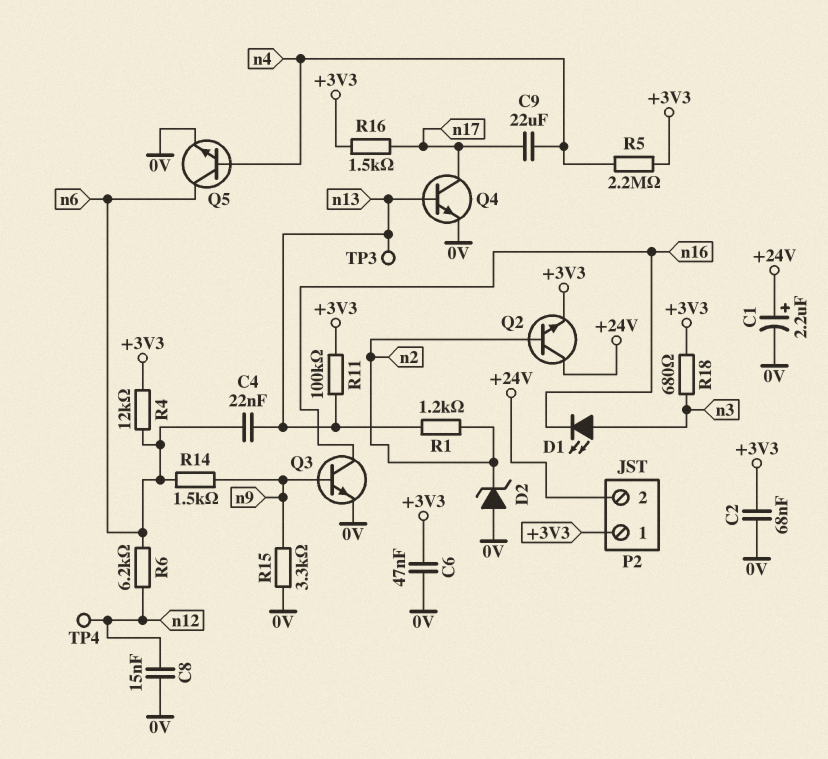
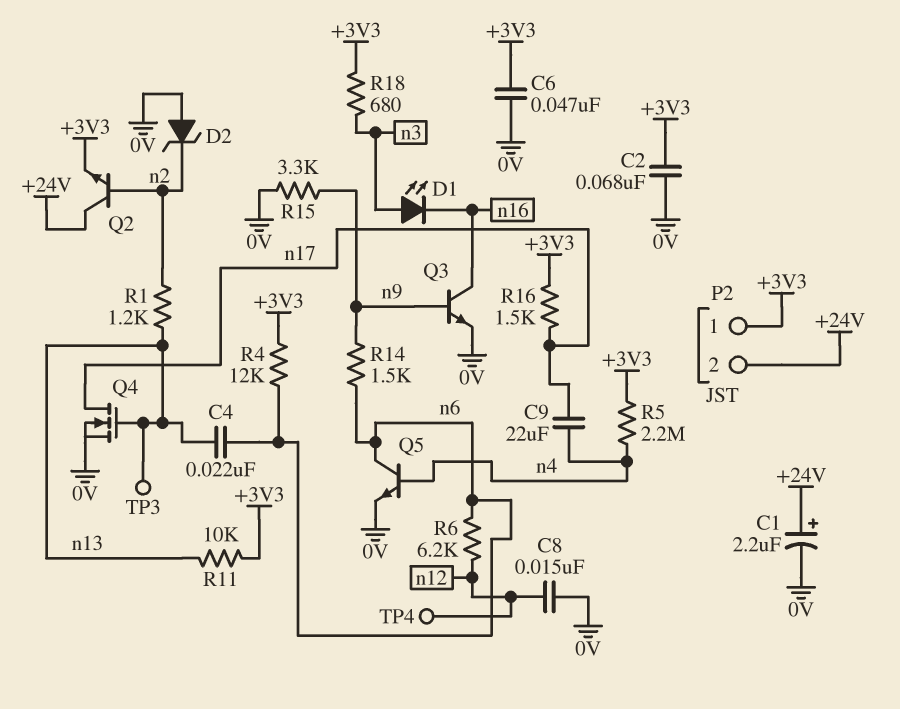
Q4: NPN (B n13, C n17, E 0V) -> NMOS (G n13, D n17, S 0V)
R11: 100k (+3V3, n13) -> 10k (+3V3, n13)

